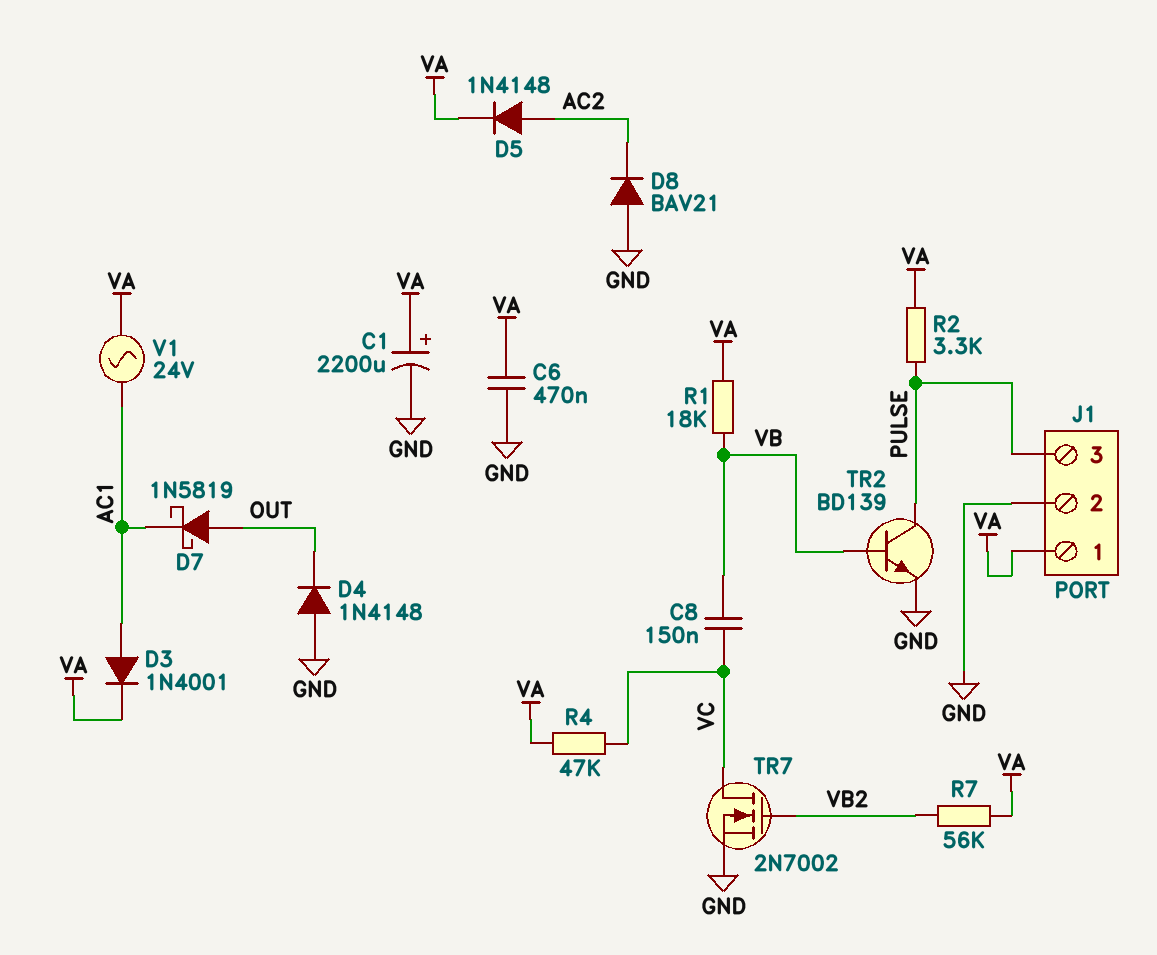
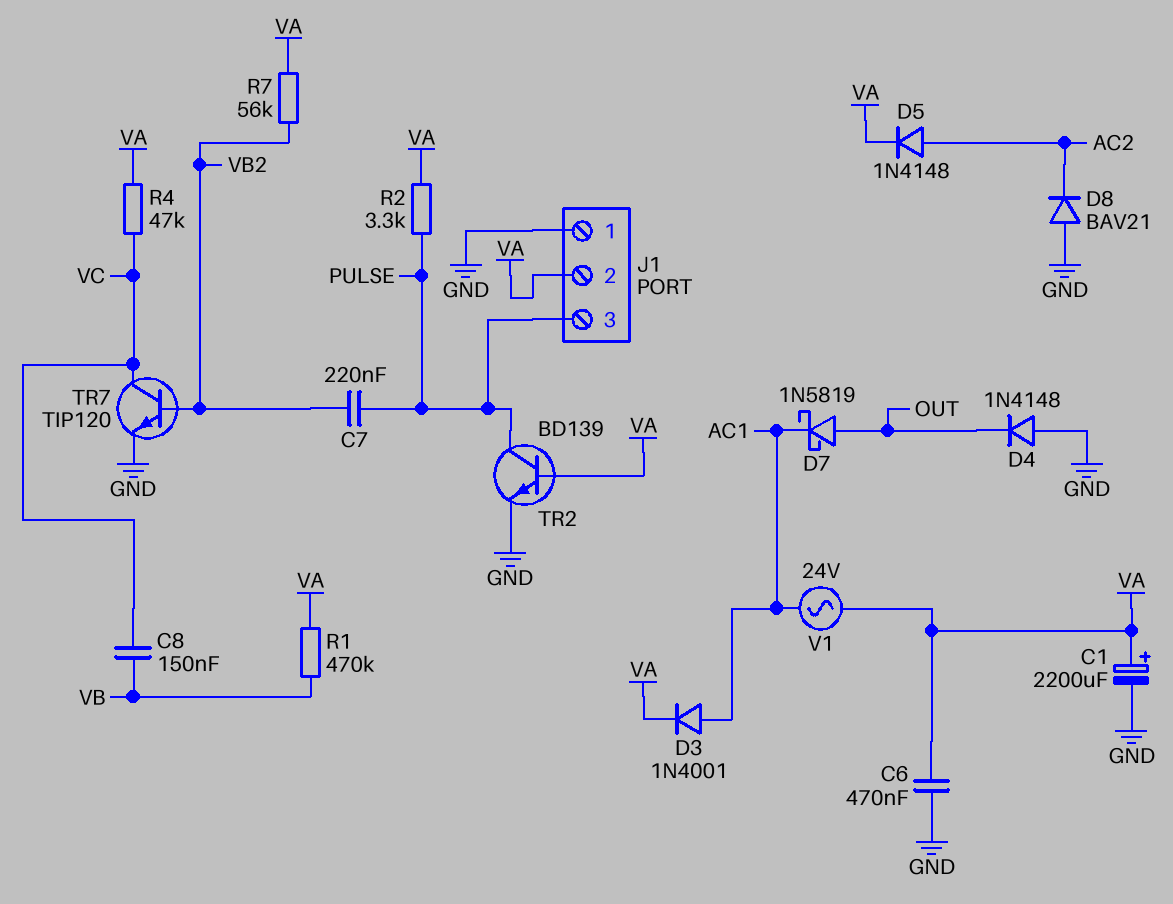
C7: none -> 220nF (PULSE, VB2)
J1 pin 1: VA -> GND
J1 pin 2: GND -> VA
R1: 18k (VA, VB) -> 470k (VA, VB)
TR2: NPN BD139 (B VB, C PULSE, E GND) -> NPN BD139 (B VA, C PULSE, E GND)
TR7: NMOS 2N7002 (G VB2, D VC, S GND) -> NPN TIP120 (B VB2, C VC, E GND)

